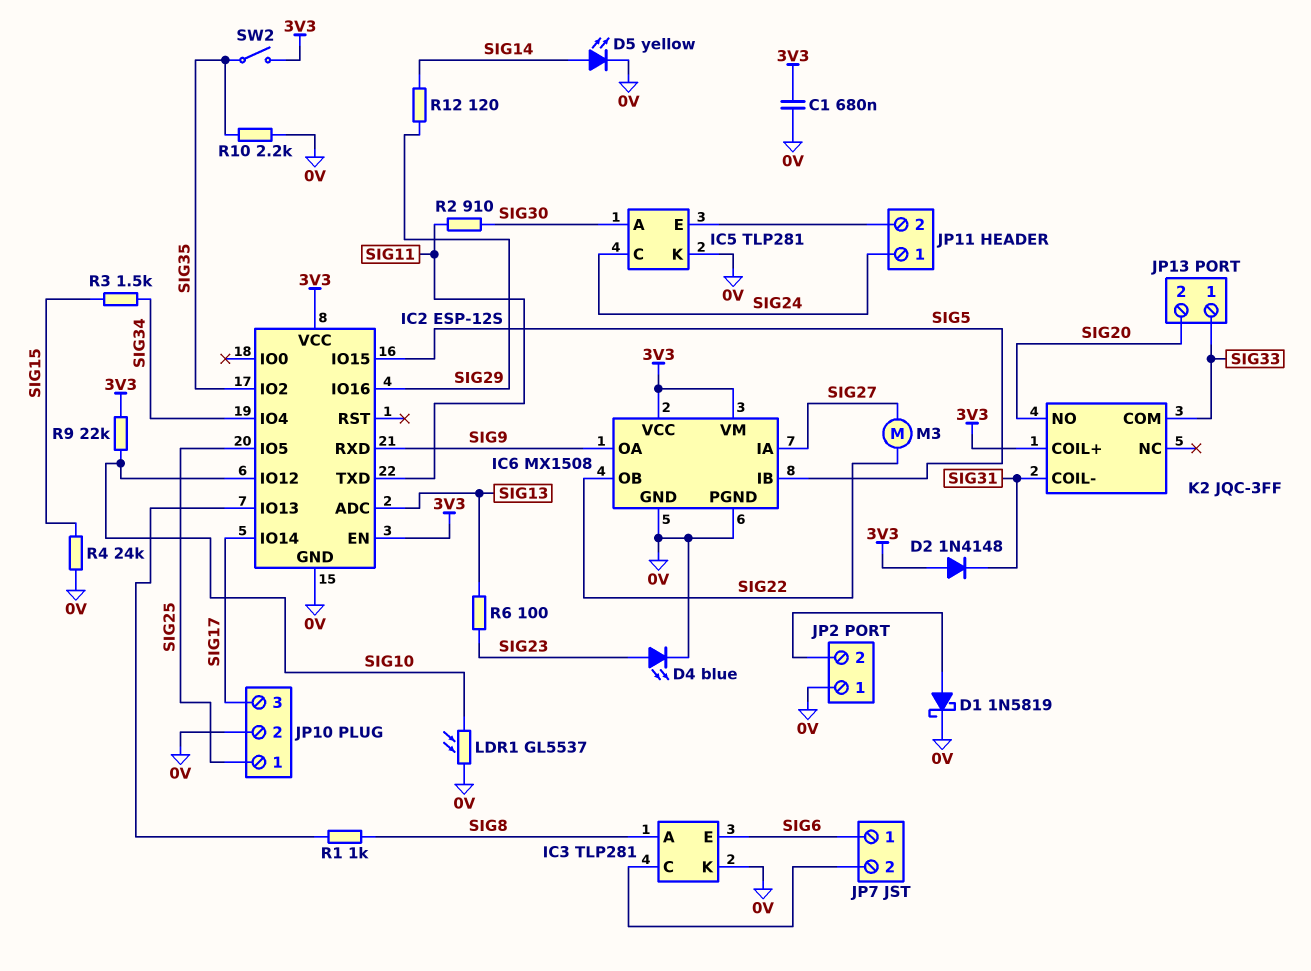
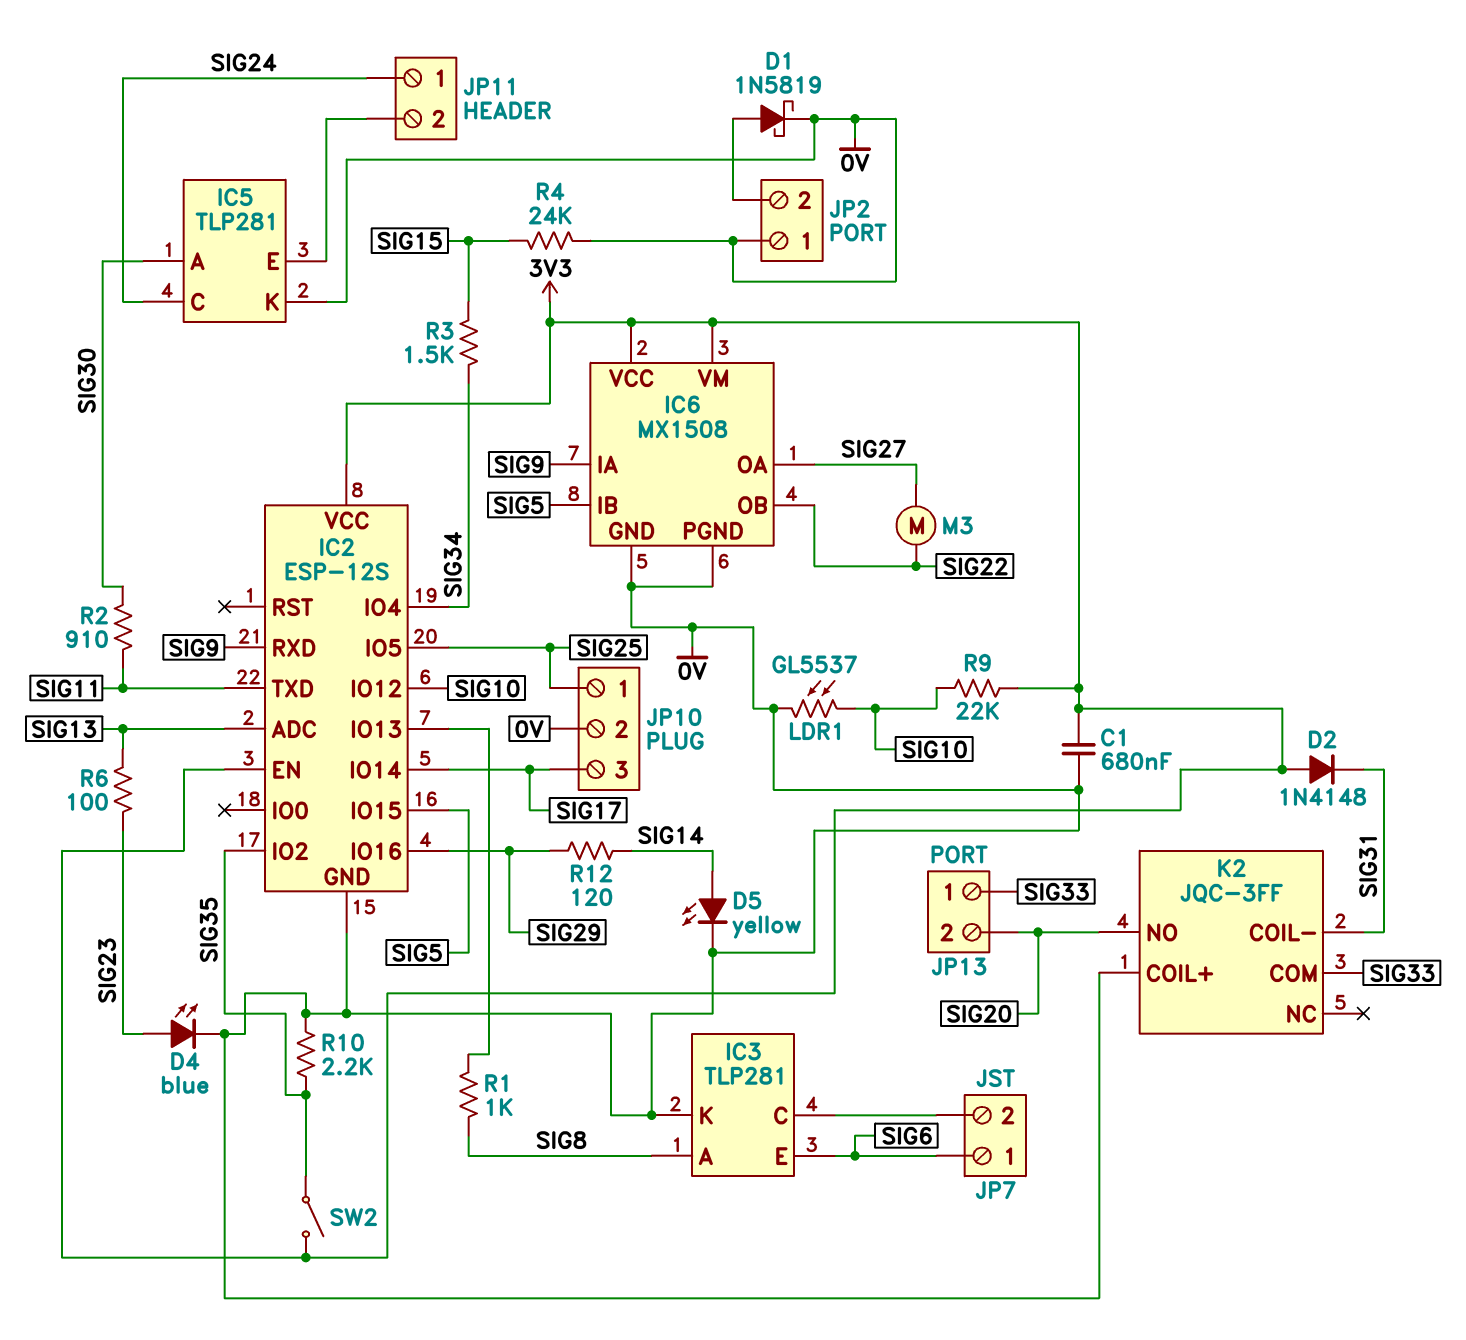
IC6 pin IA: SIG27 -> SIG9
IC6 pin OA: SIG9 -> SIG27
K2 pin COIL+: 3V3 -> 0V

